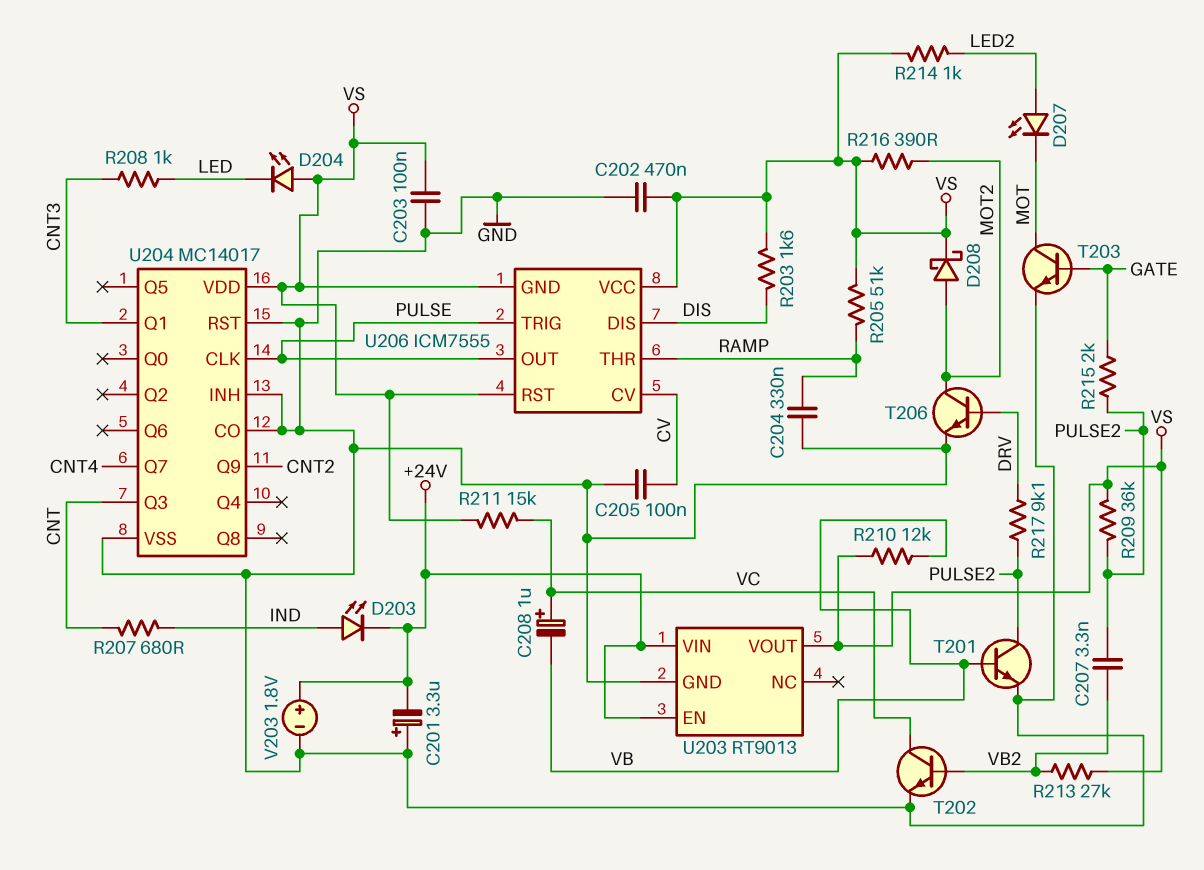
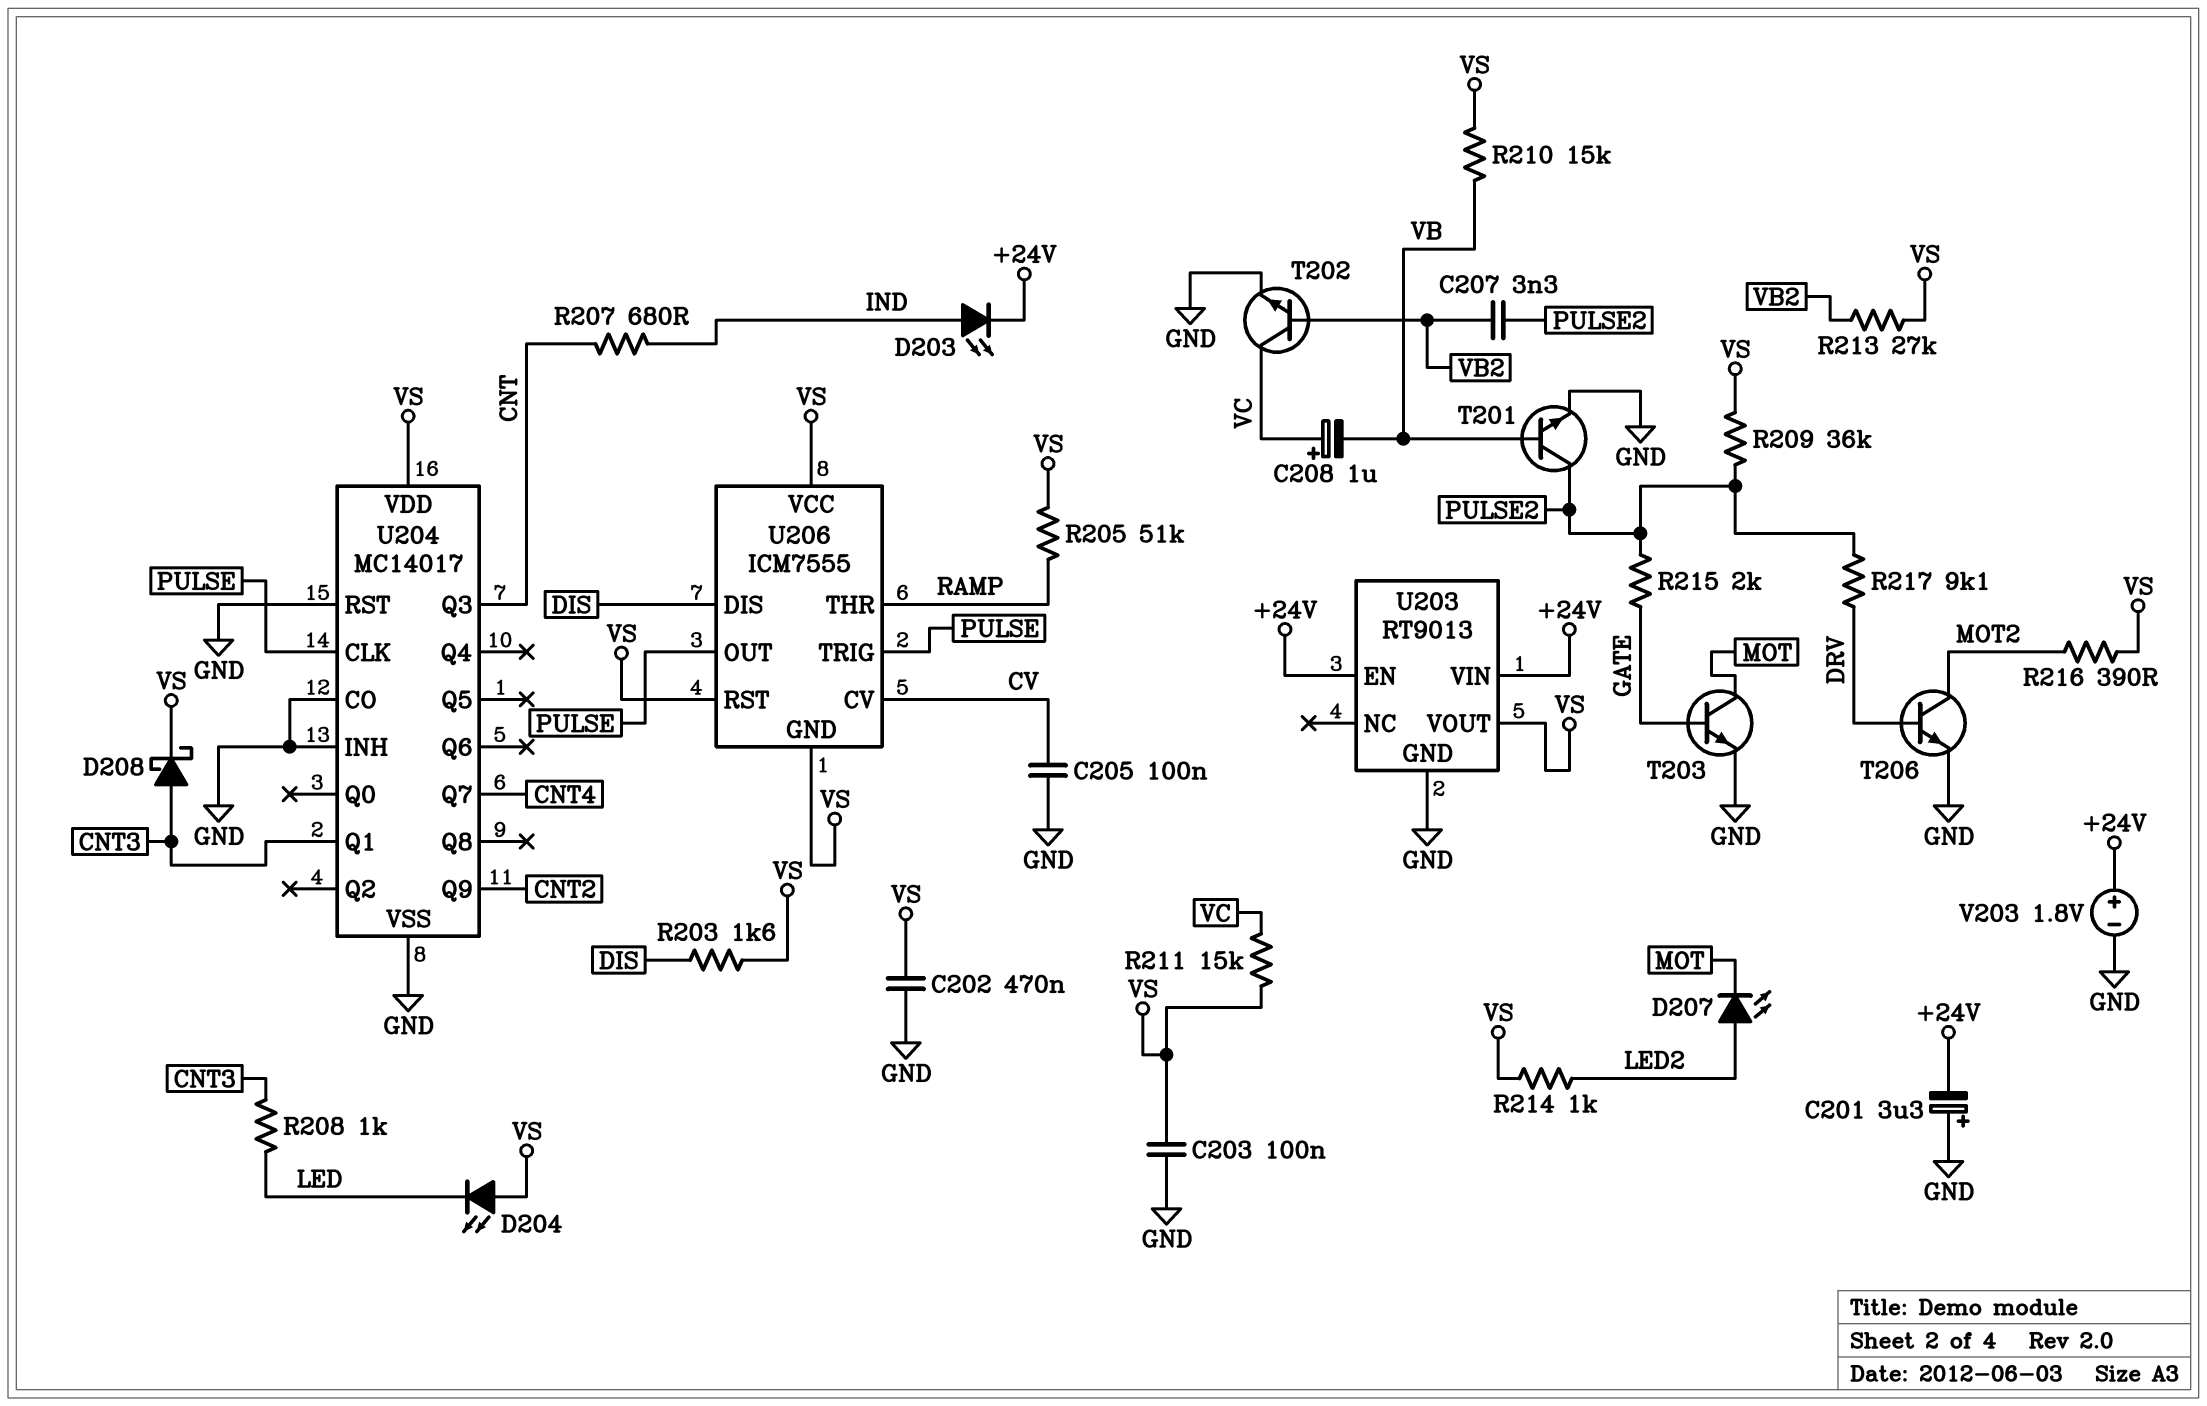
C204: 330nF (GND, RAMP) -> none
D208: schottky (A MOT2, K VS) -> schottky (A CNT3, K VS)
R210: 12k (VB, VS) -> 15k (VB, VS)

